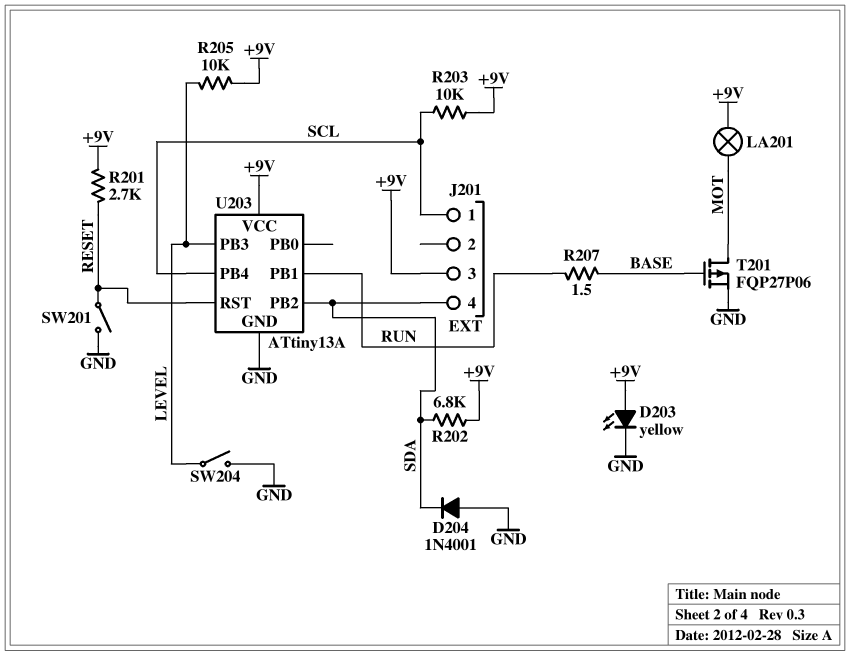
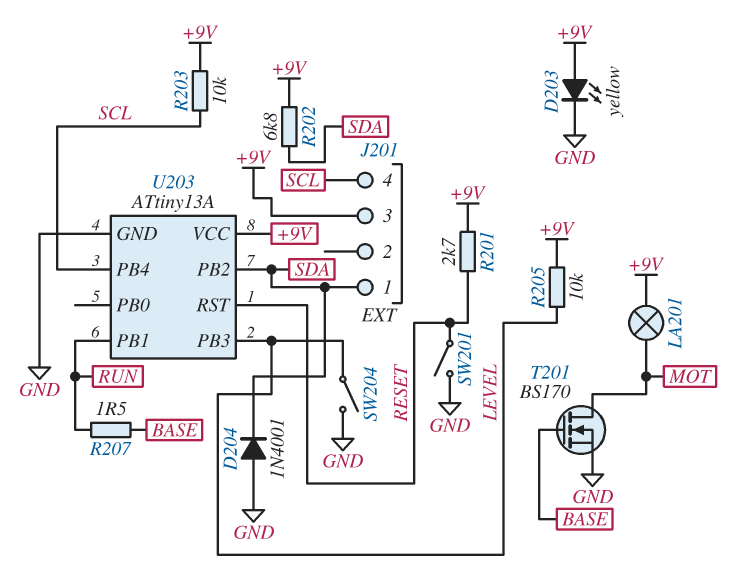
J201 pin 1: SCL -> SDA
J201 pin 4: SDA -> SCL
T201: PMOS FQP27P06 (G BASE, D MOT, S GND) -> NMOS BS170 (G BASE, D MOT, S GND)

